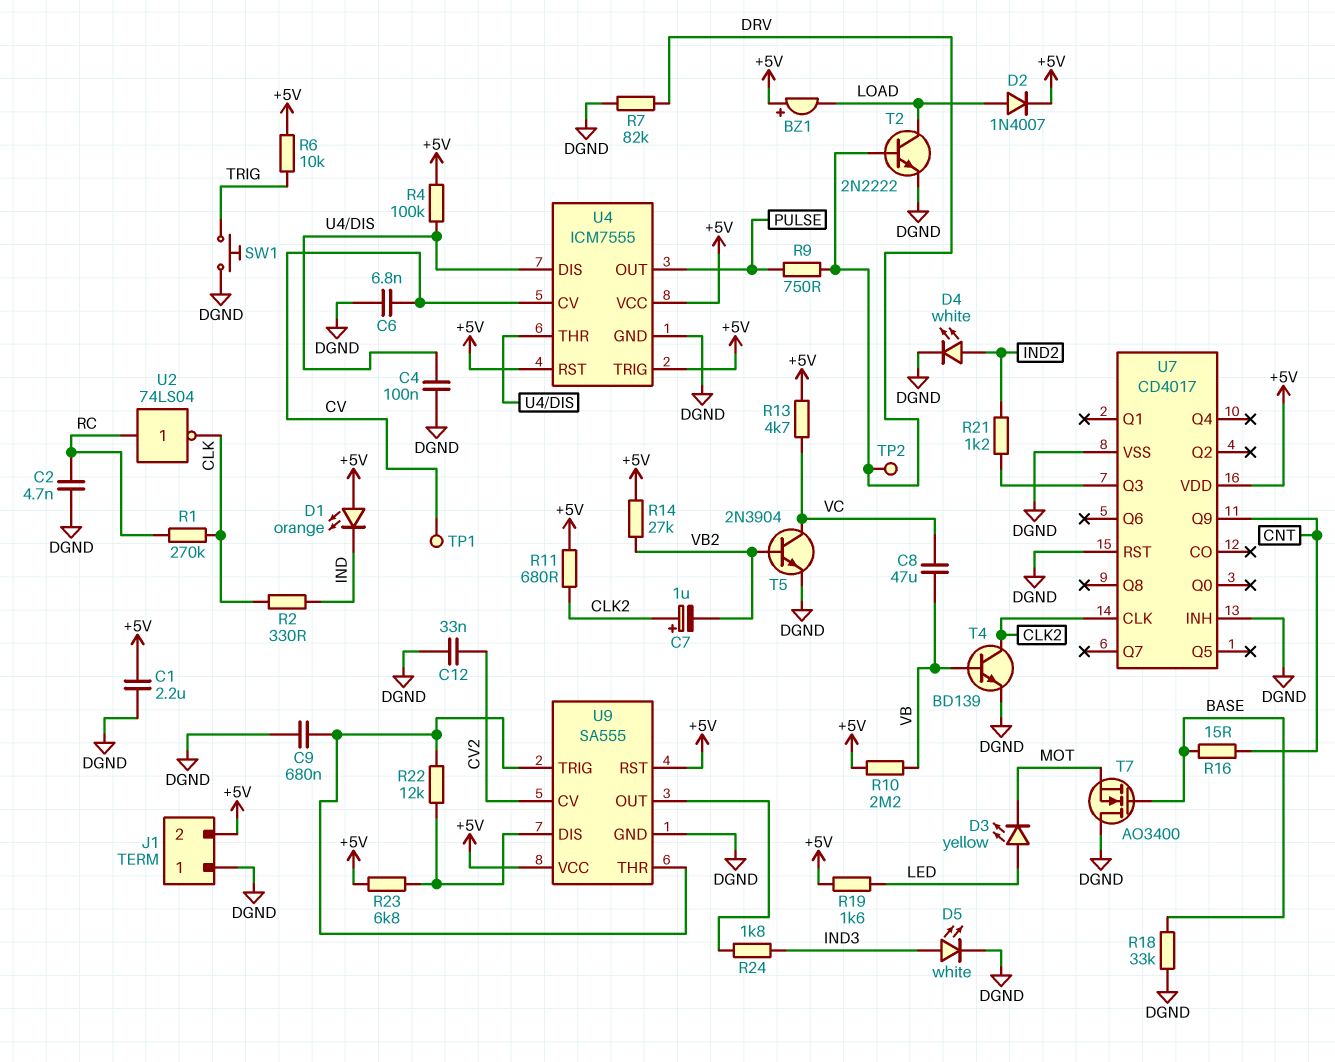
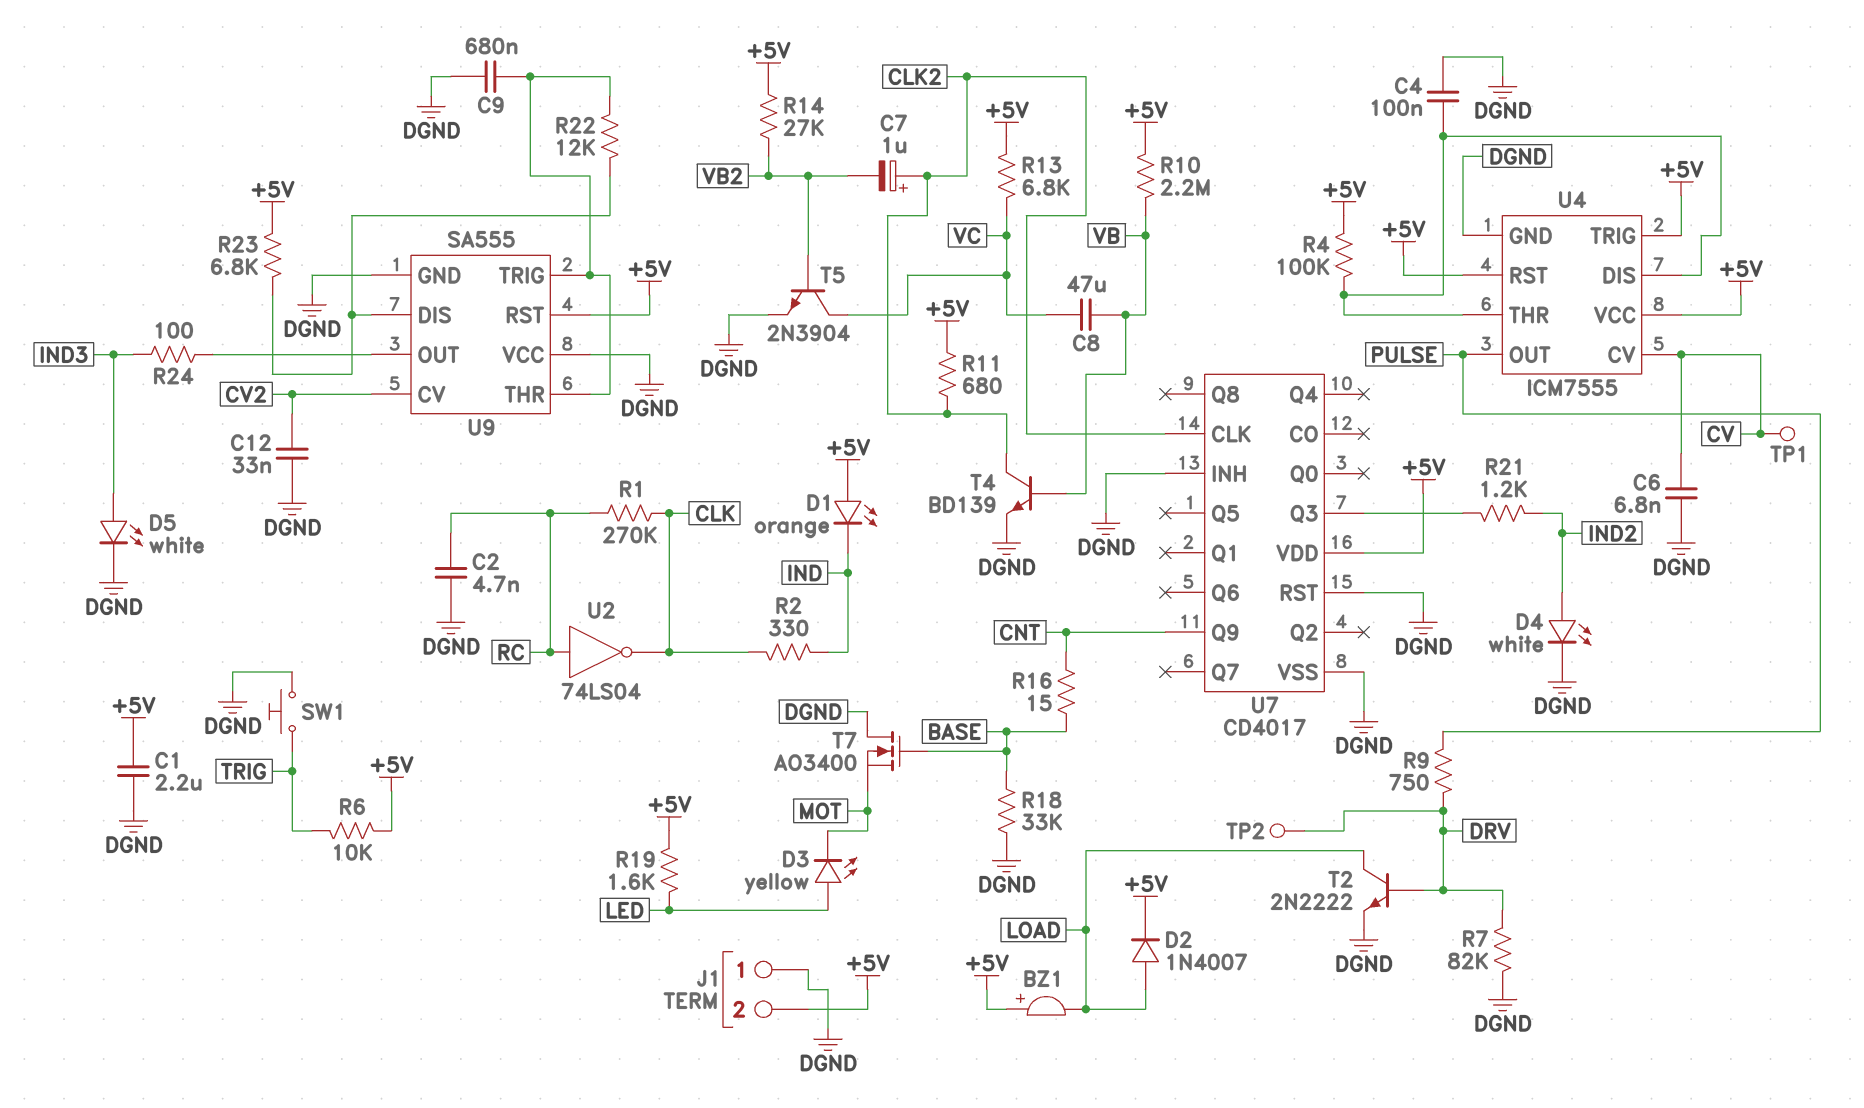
R13: 4.7k (+5V, VC) -> 6.8k (+5V, VC)
R24: 1.8k (IND3, U9/OUT) -> 100 (IND3, U9/OUT)
U9 pin VCC: +5V -> DGND

